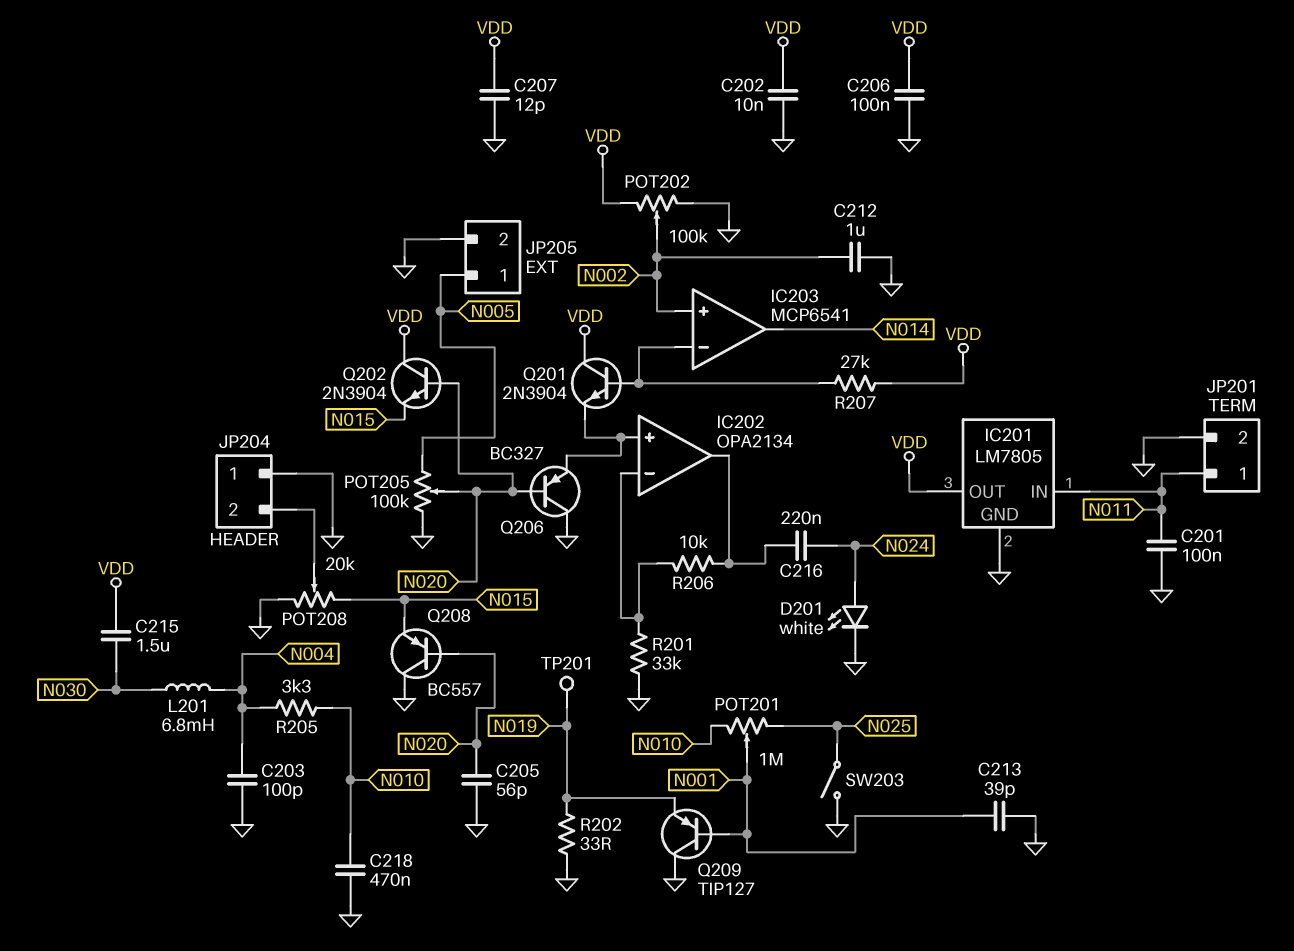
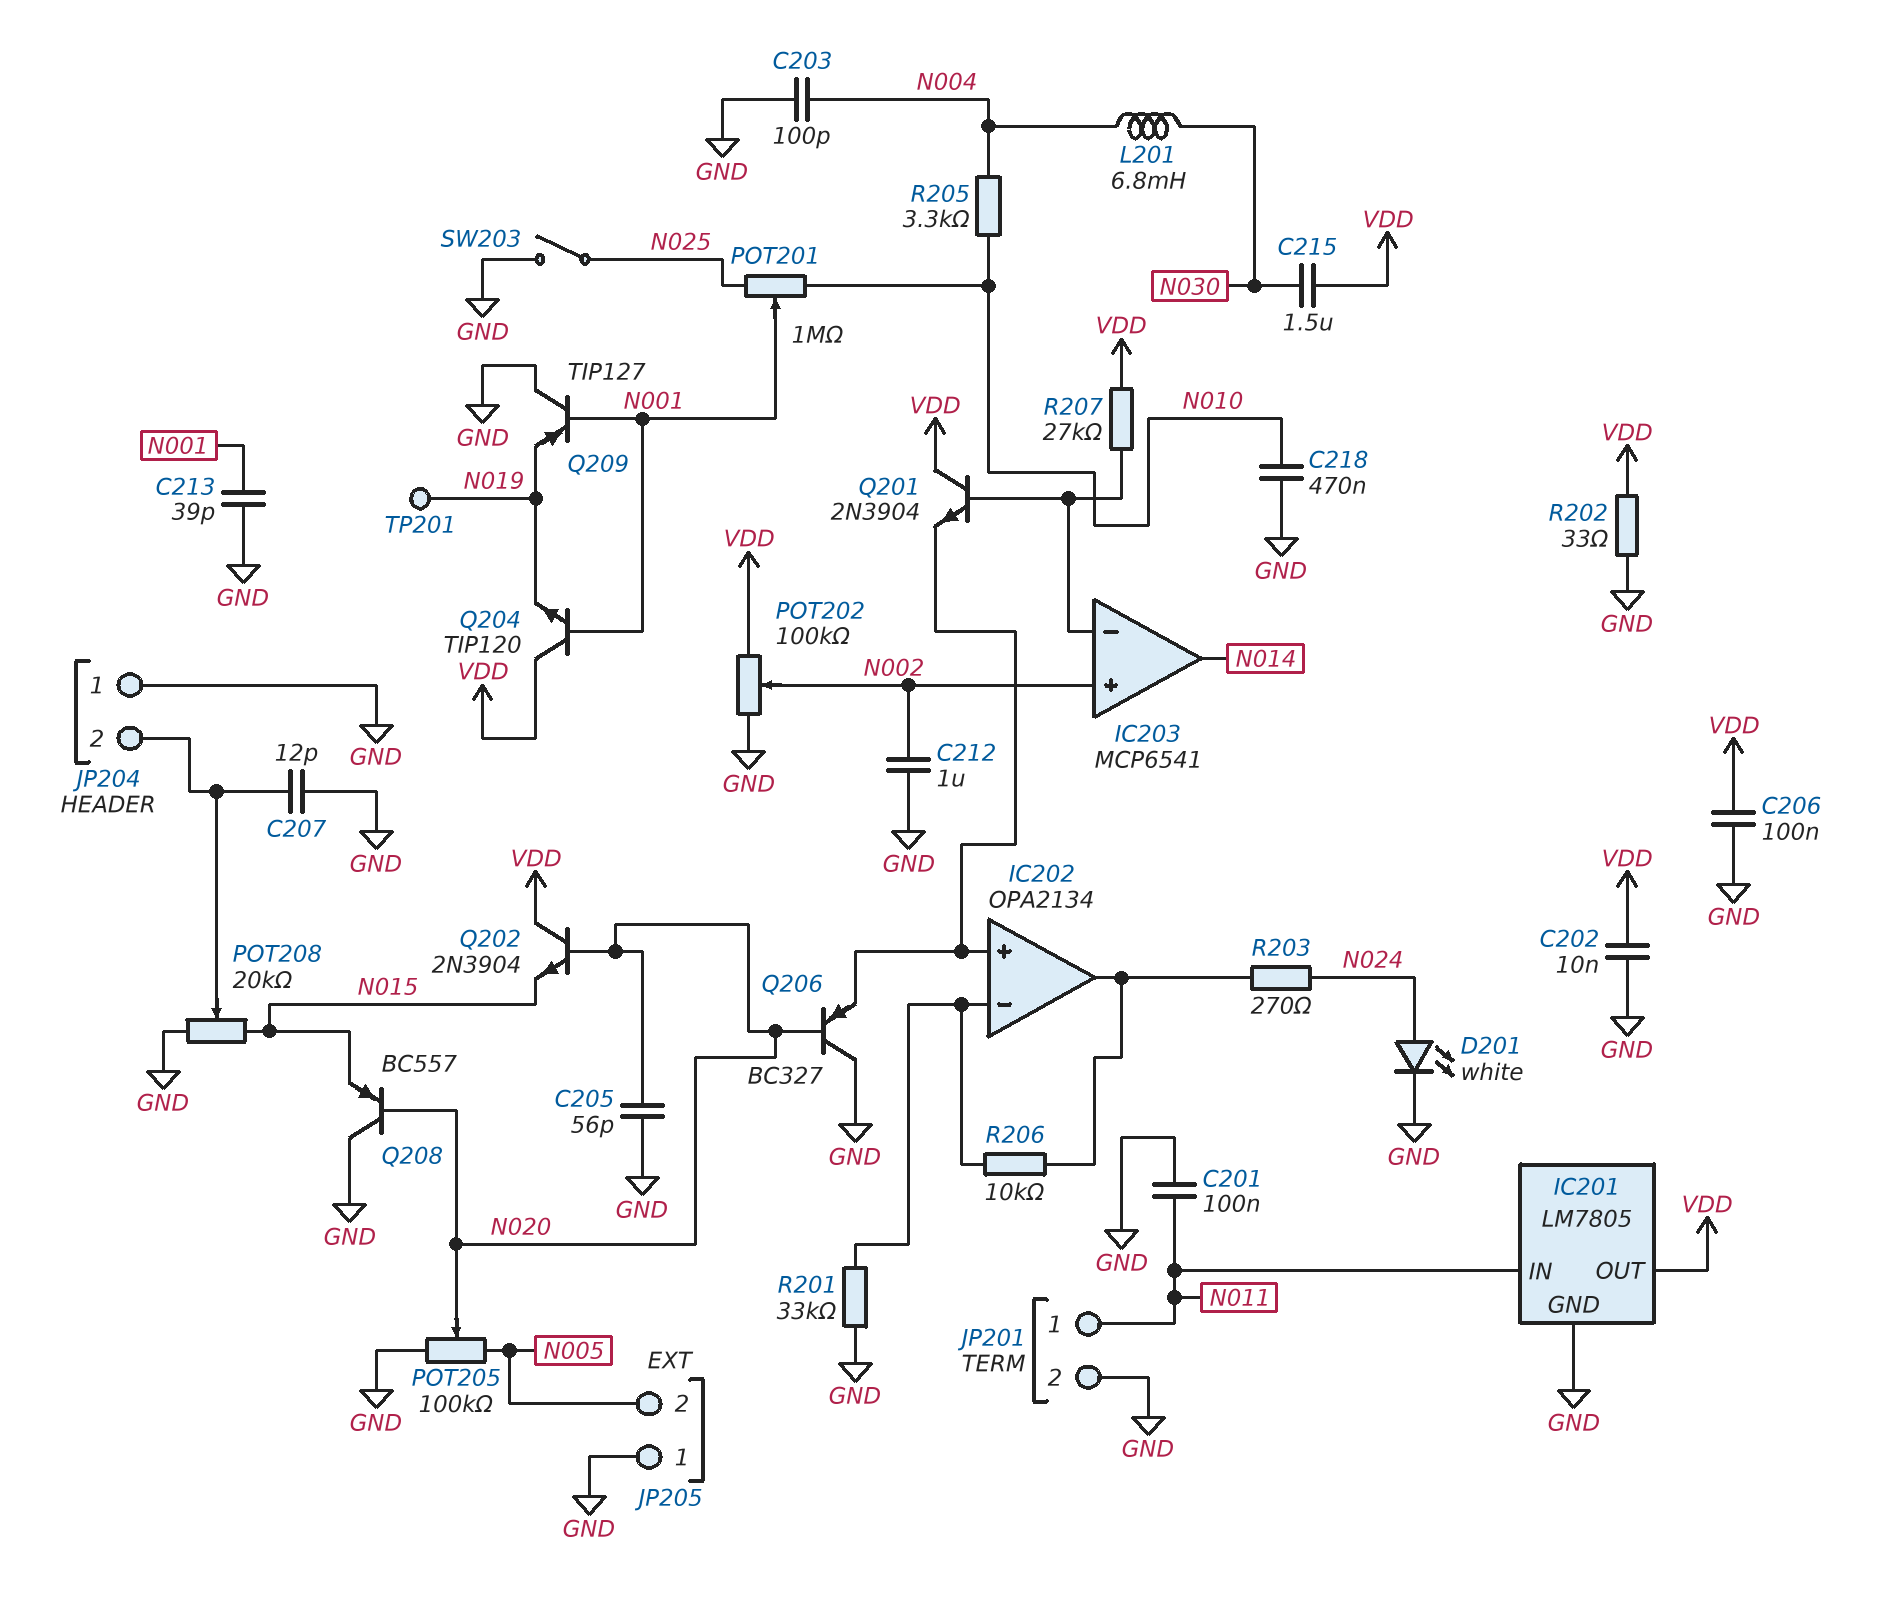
C207: 12pF (GND, VDD) -> 12pF (GND, JP204/2)
C216: 220nF (IC202/out, N024) -> none
JP205 pin 1: N005 -> GND
JP205 pin 2: GND -> N005
Q204: none -> NPN TIP120 (B N001, C VDD, E N019)
R202: 33 (GND, N019) -> 33 (GND, VDD)
R203: none -> 270 (IC202/out, N024)

